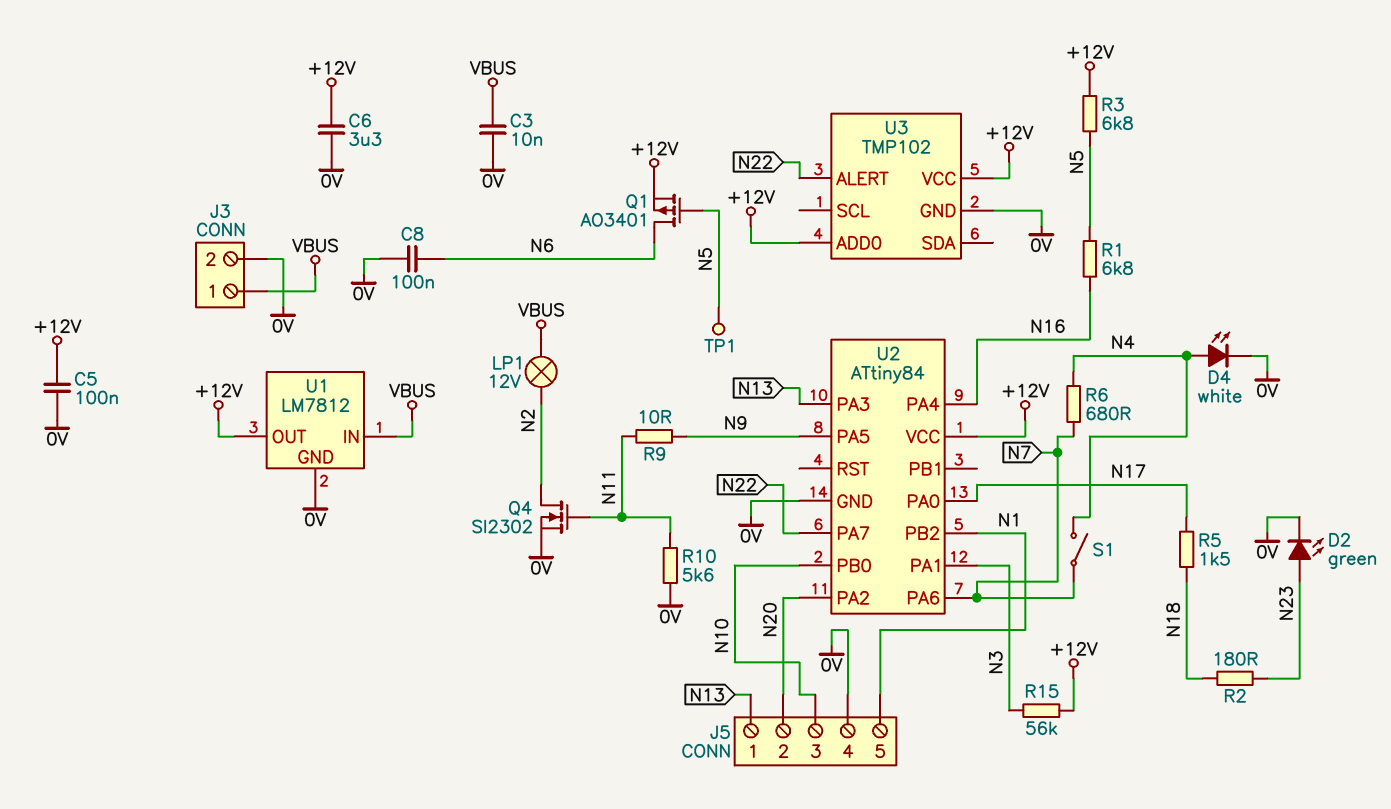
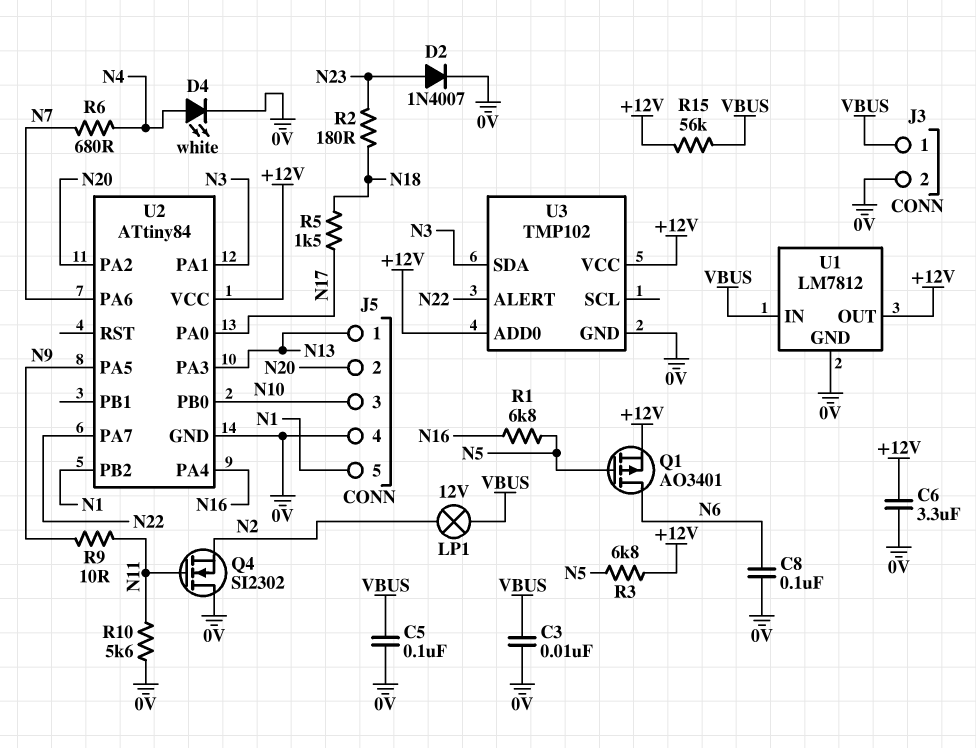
C5: 100nF (+12V, 0V) -> 100nF (0V, VBUS)
D2: LED green (A N23, K 0V) -> diode 1N4007 (A N23, K 0V)
Q4: NMOS SI2302 (G N11, D N2, S 0V) -> NMOS SI2302 (G N11, D 0V, S N2)
R15: 56k (+12V, N3) -> 56k (+12V, VBUS)
S1: switch (N4, N7) -> none
TP1: test point (N5) -> none
U3 pin SDA: none -> N3

